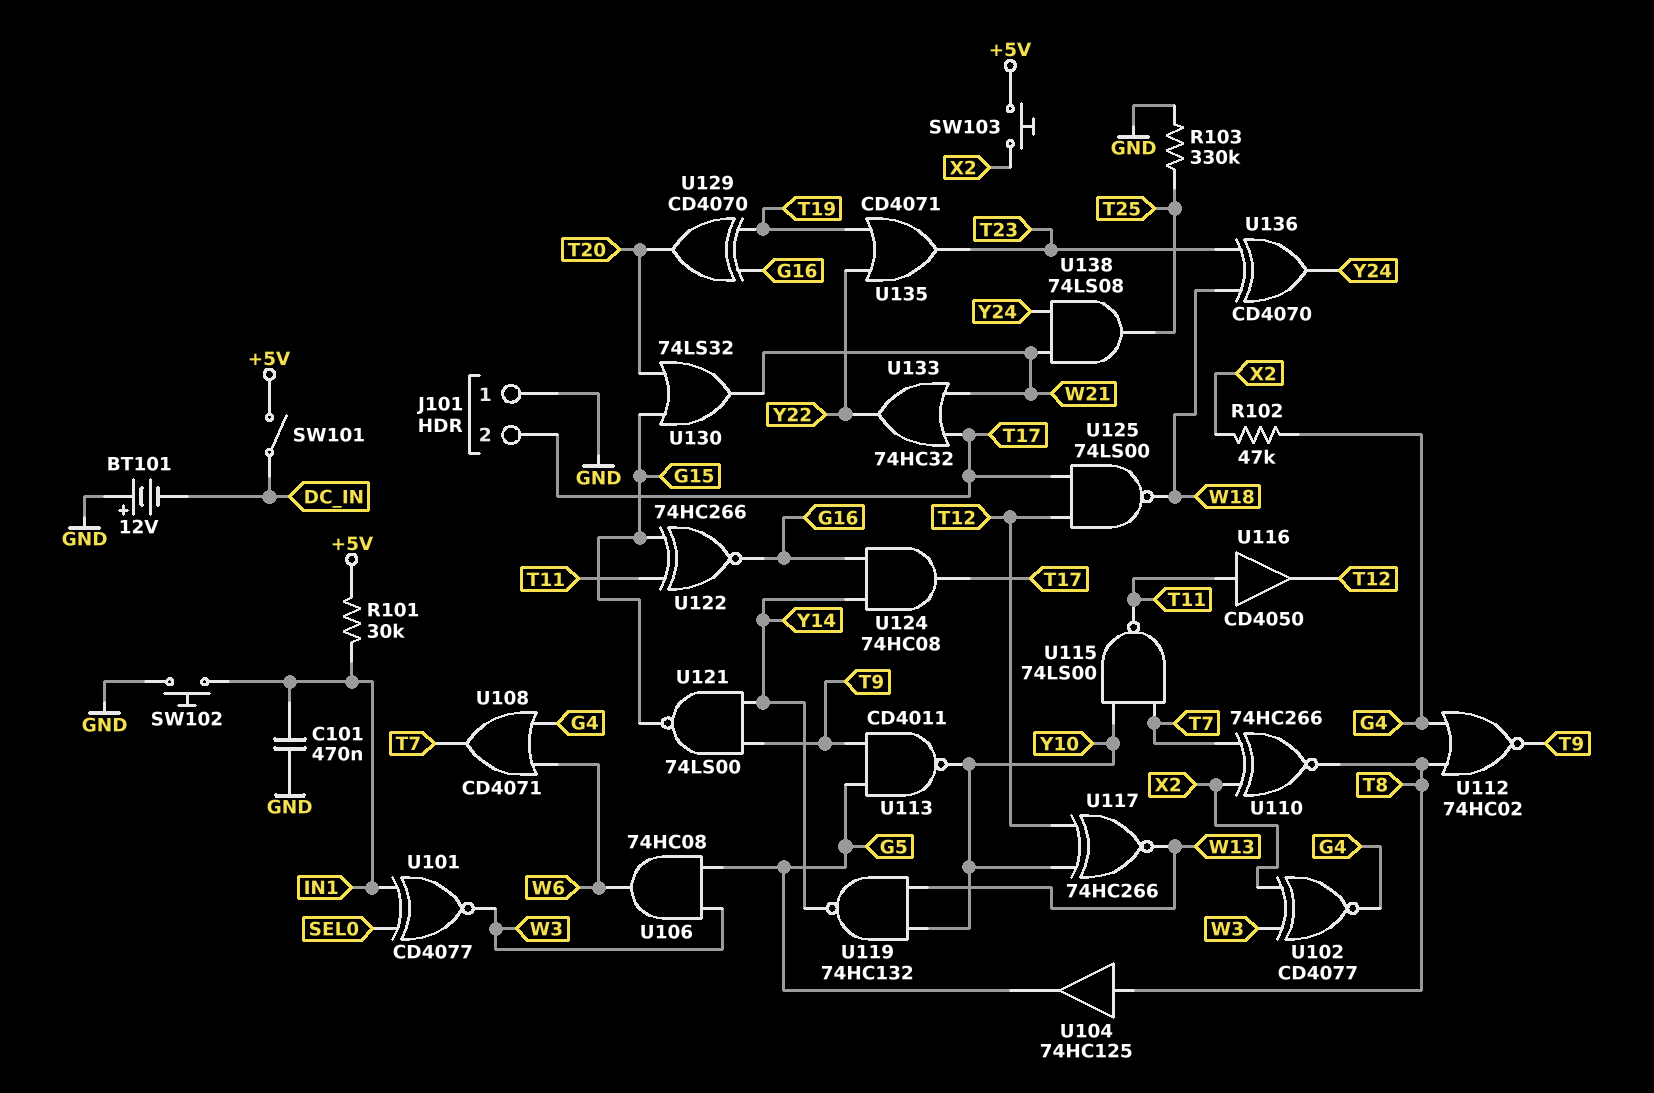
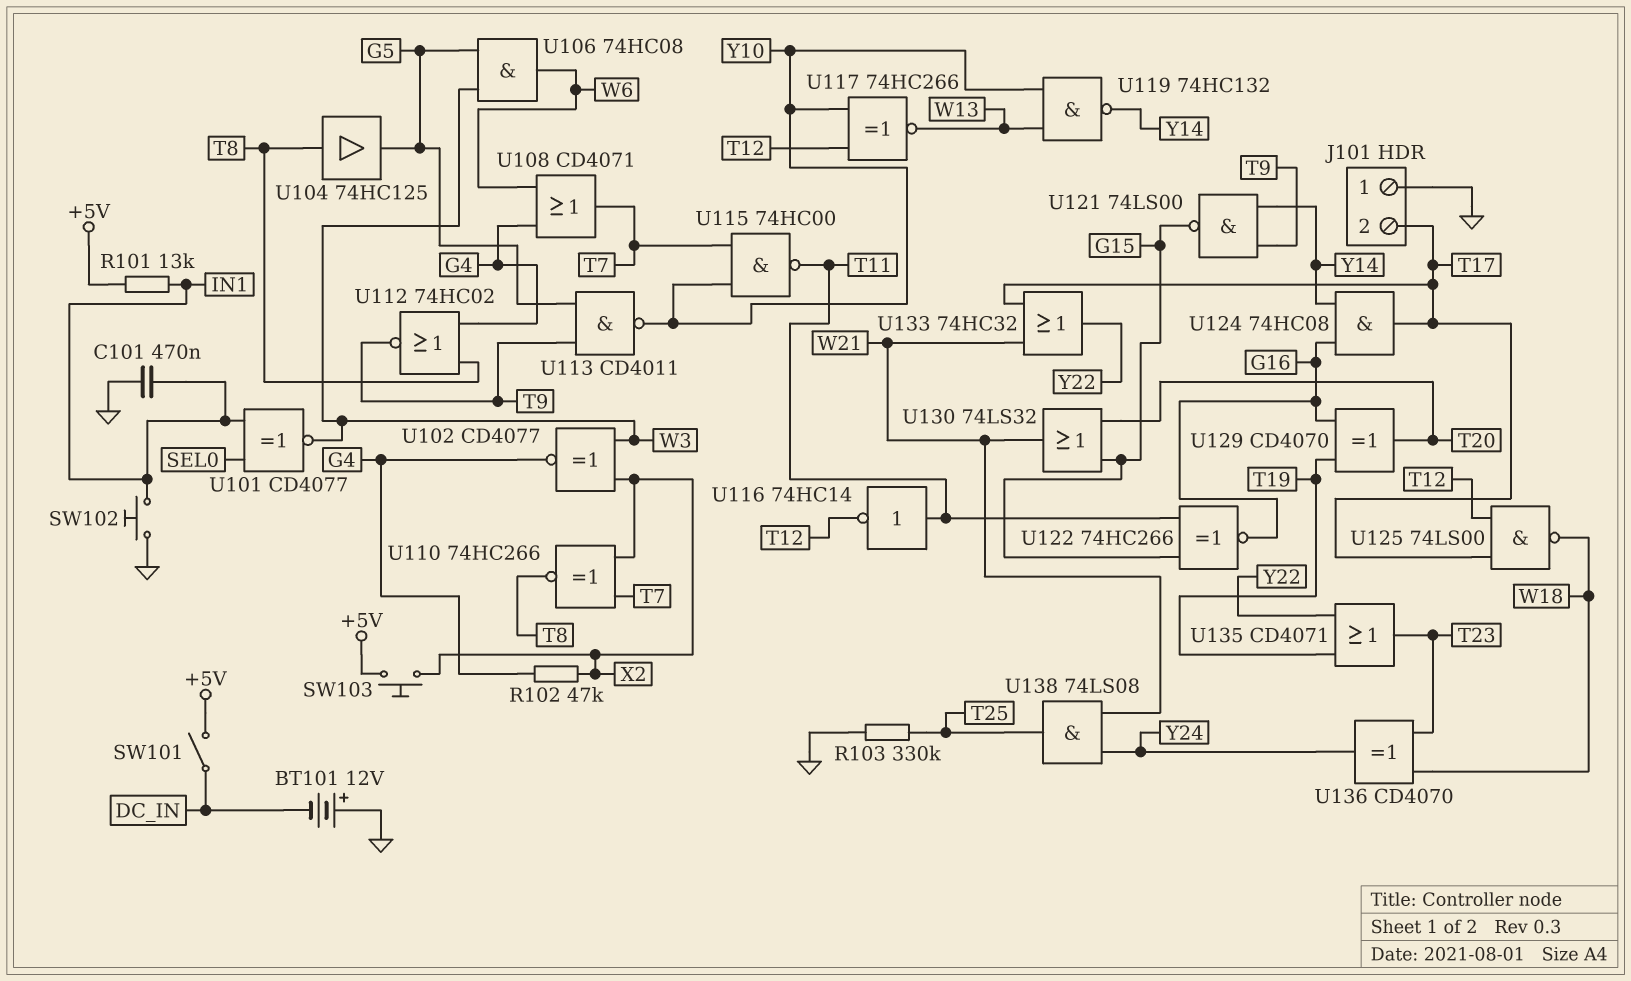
R101: 30k (+5V, IN1) -> 13k (+5V, IN1)
U115: NAND 74LS00 (in T7, in Y10, out T11) -> NAND 74HC00 (in T7, in Y10, out T11)
U116: buffer CD4050 (in T11, out T12) -> NOT 74HC14 (in T11, out T12)

